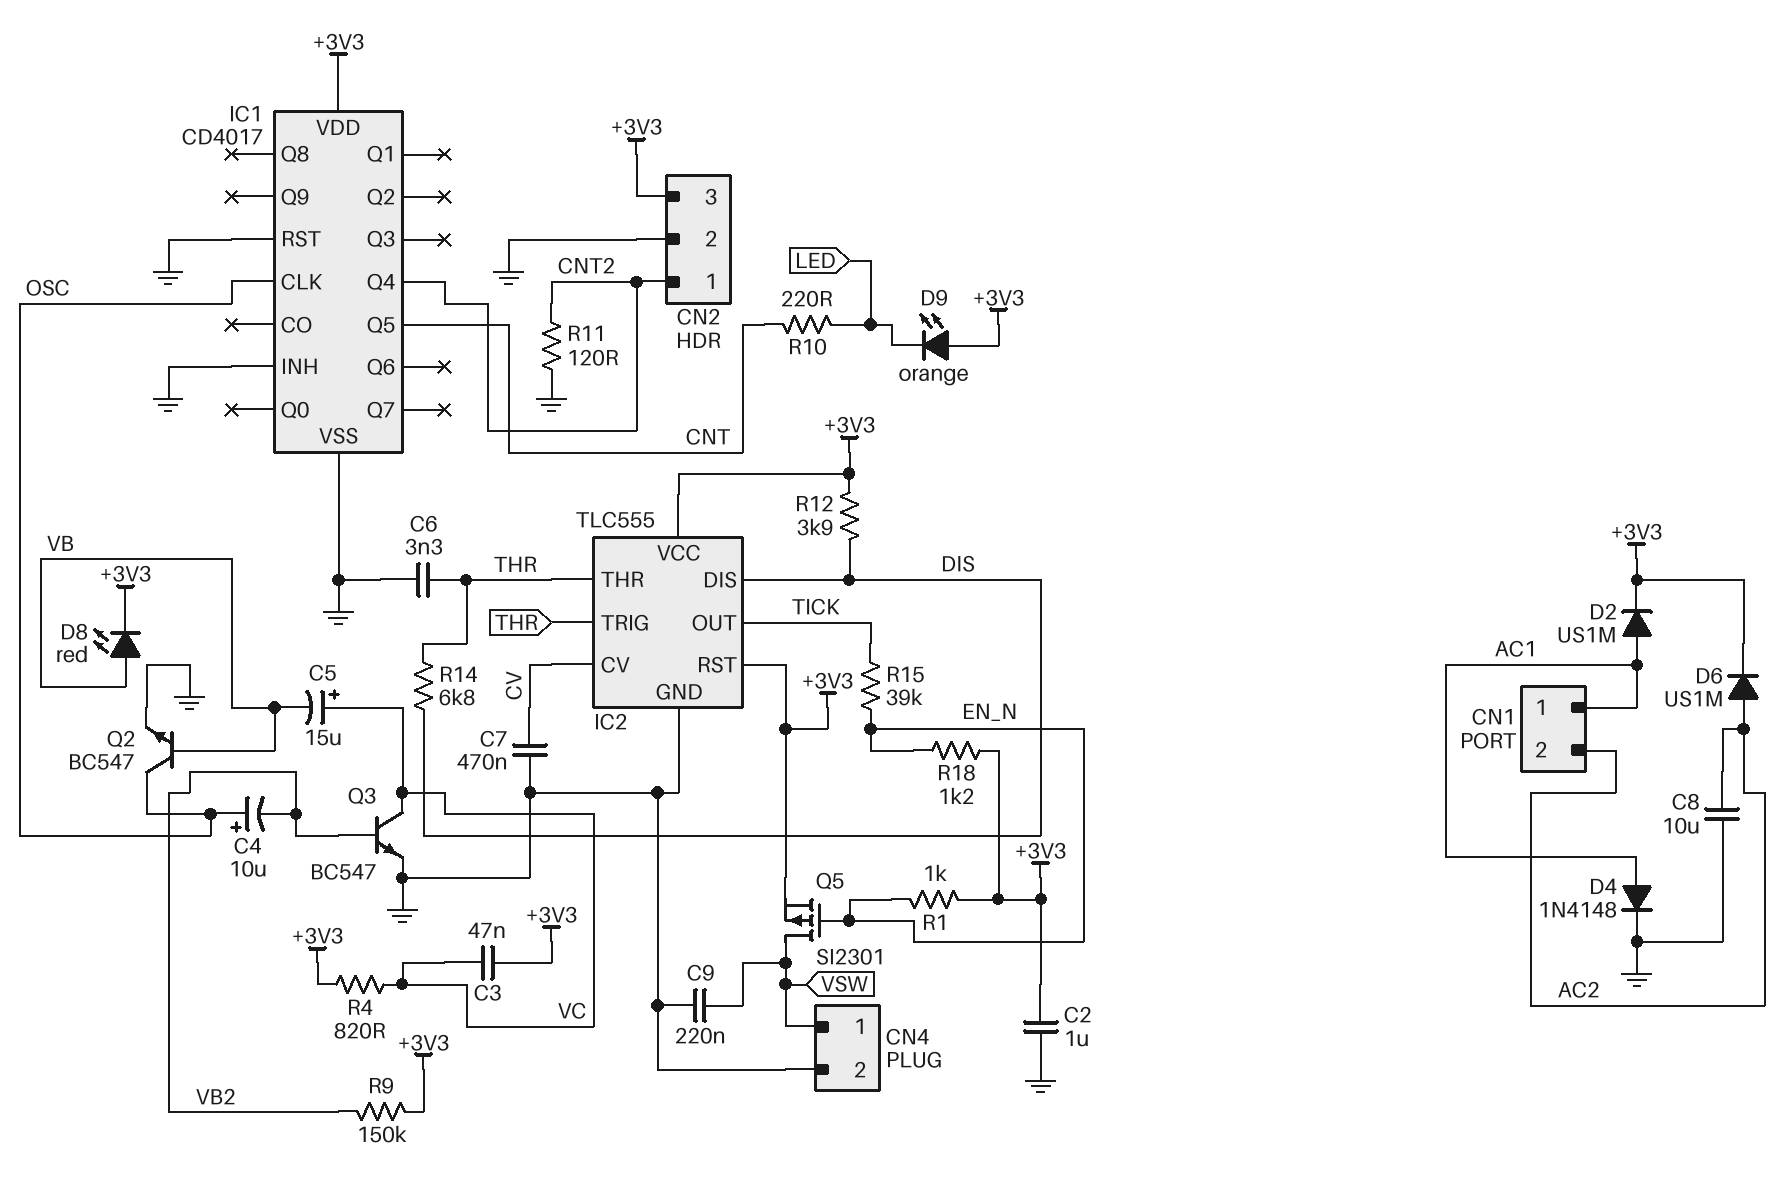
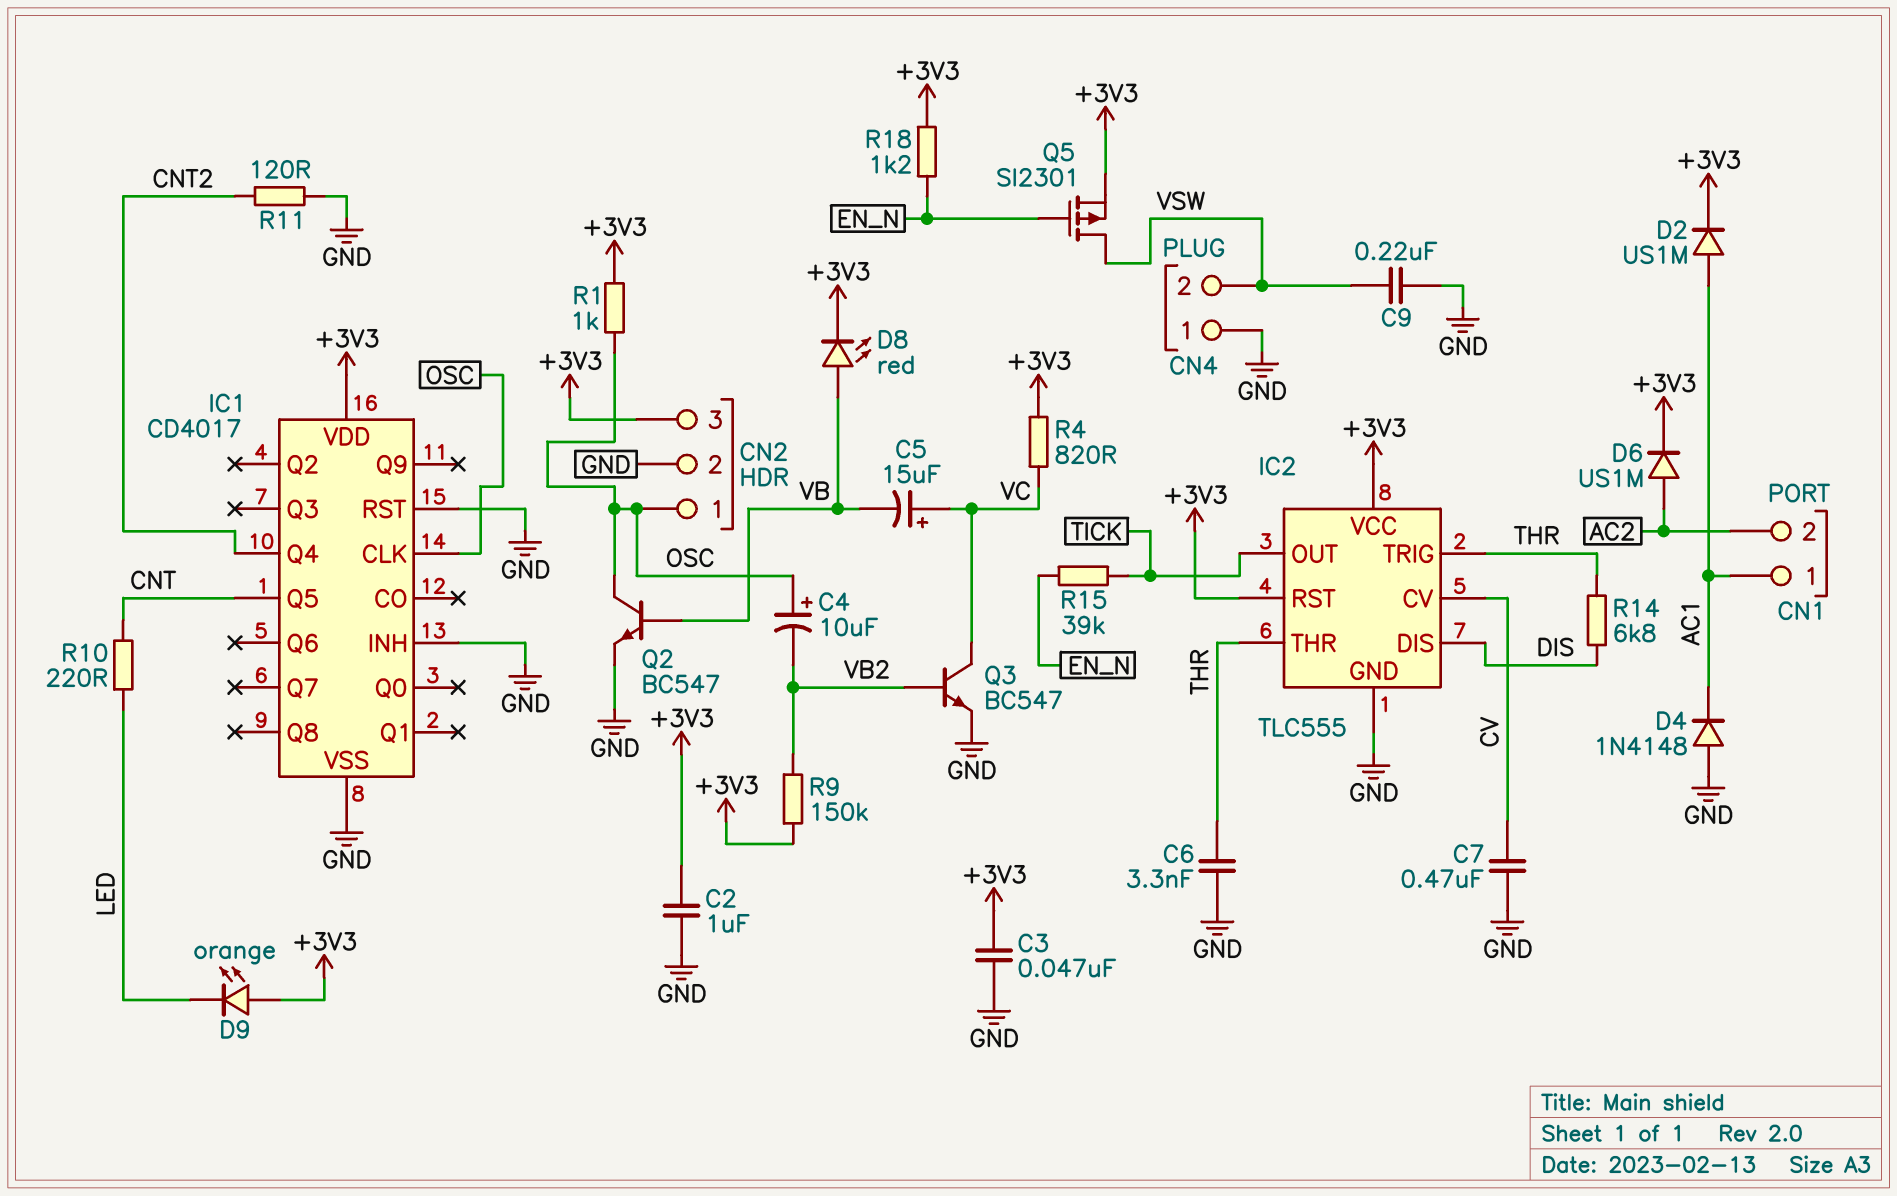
C3: 47nF (+3V3, VC) -> 47nF (+3V3, GND)
C8: 10uF (AC2, GND) -> none
CN2 pin 1: CNT2 -> OSC
CN4 pin 1: VSW -> GND
CN4 pin 2: GND -> VSW
D4: diode 1N4148 (A AC1, K GND) -> diode 1N4148 (A GND, K AC1)
R1: 1k (+3V3, EN_N) -> 1k (+3V3, OSC)
R12: 3.9k (+3V3, DIS) -> none

